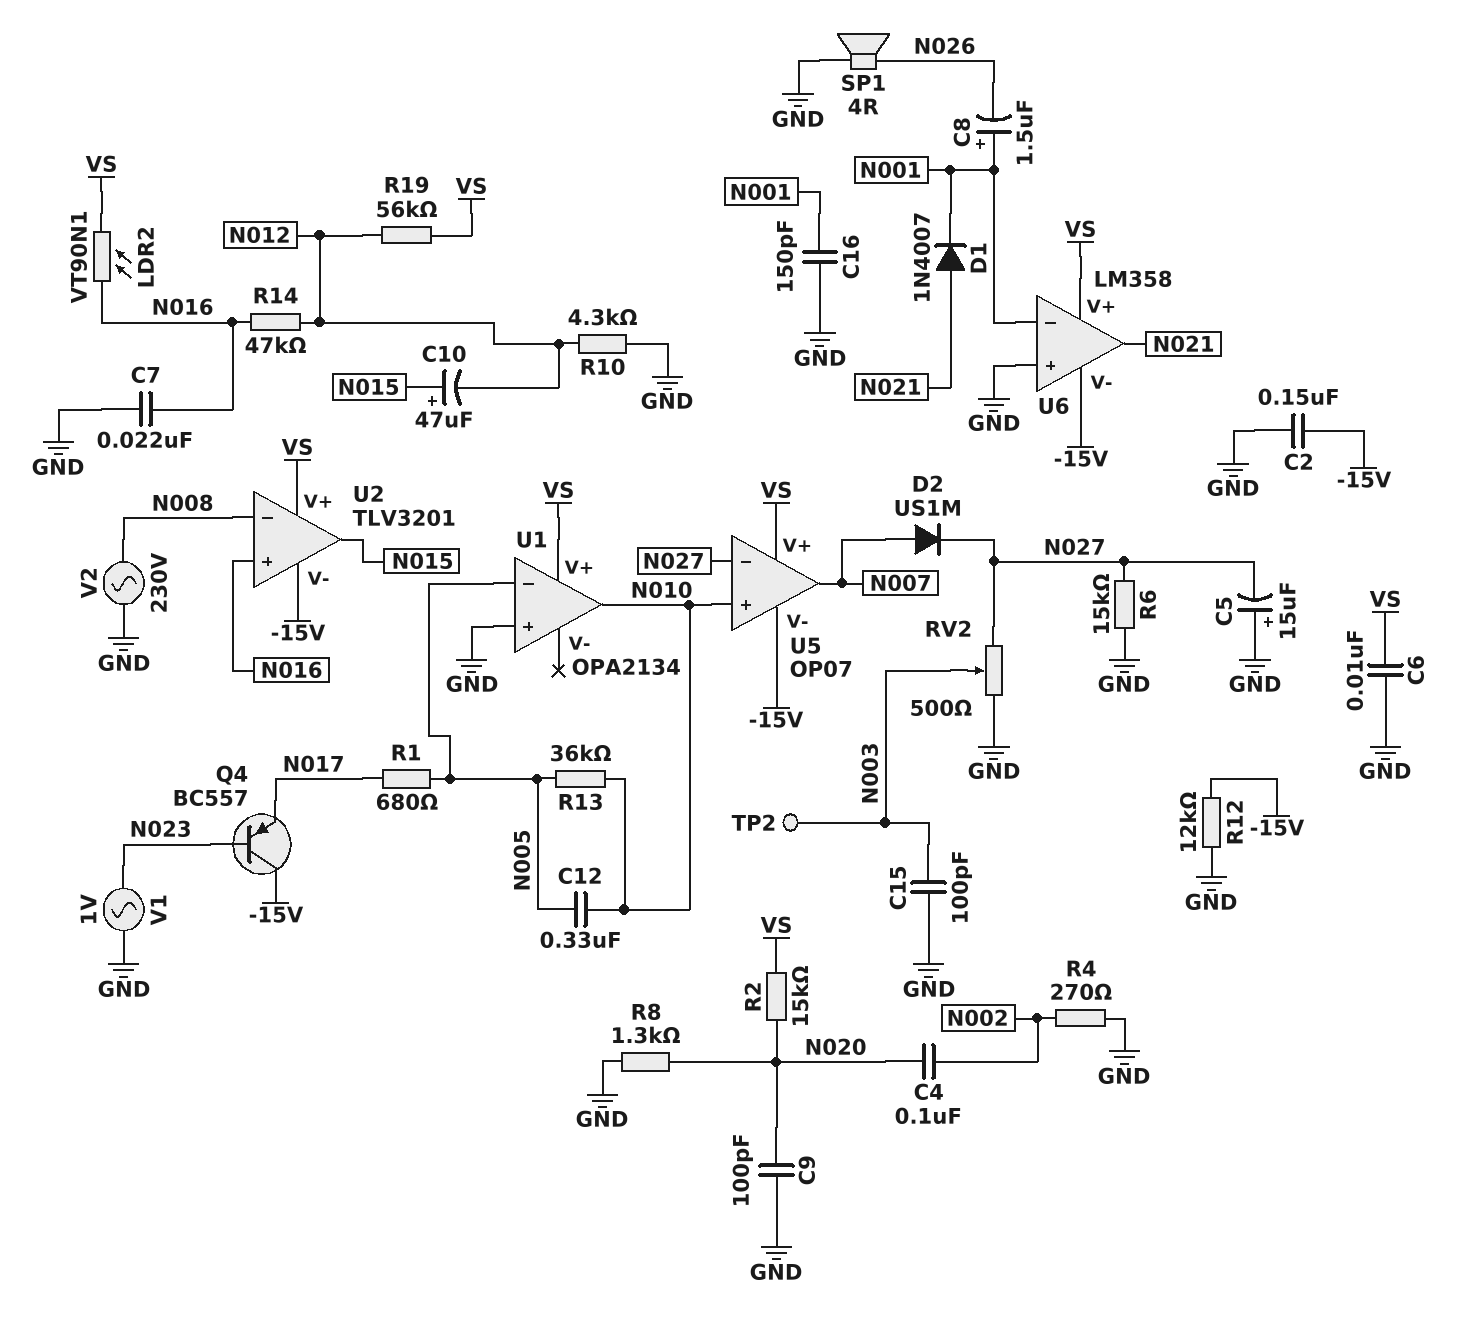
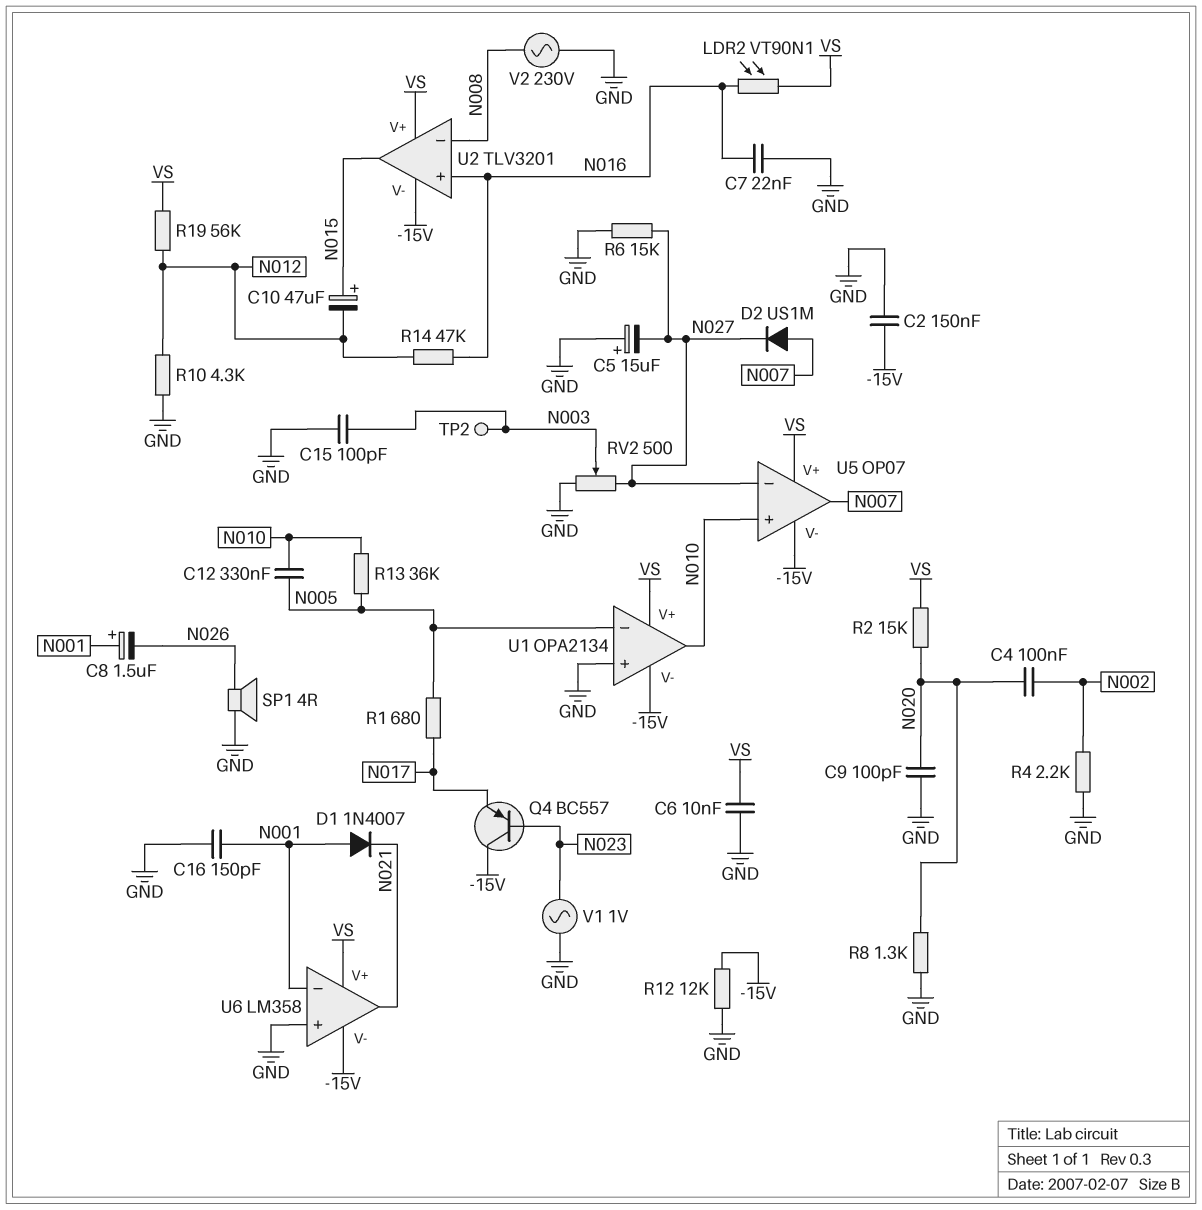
D1: diode 1N4007 (A N021, K N001) -> diode 1N4007 (A N001, K N021)
R4: 270 (GND, N002) -> 2.2k (GND, N002)
U1 pin V-: none -> -15V

